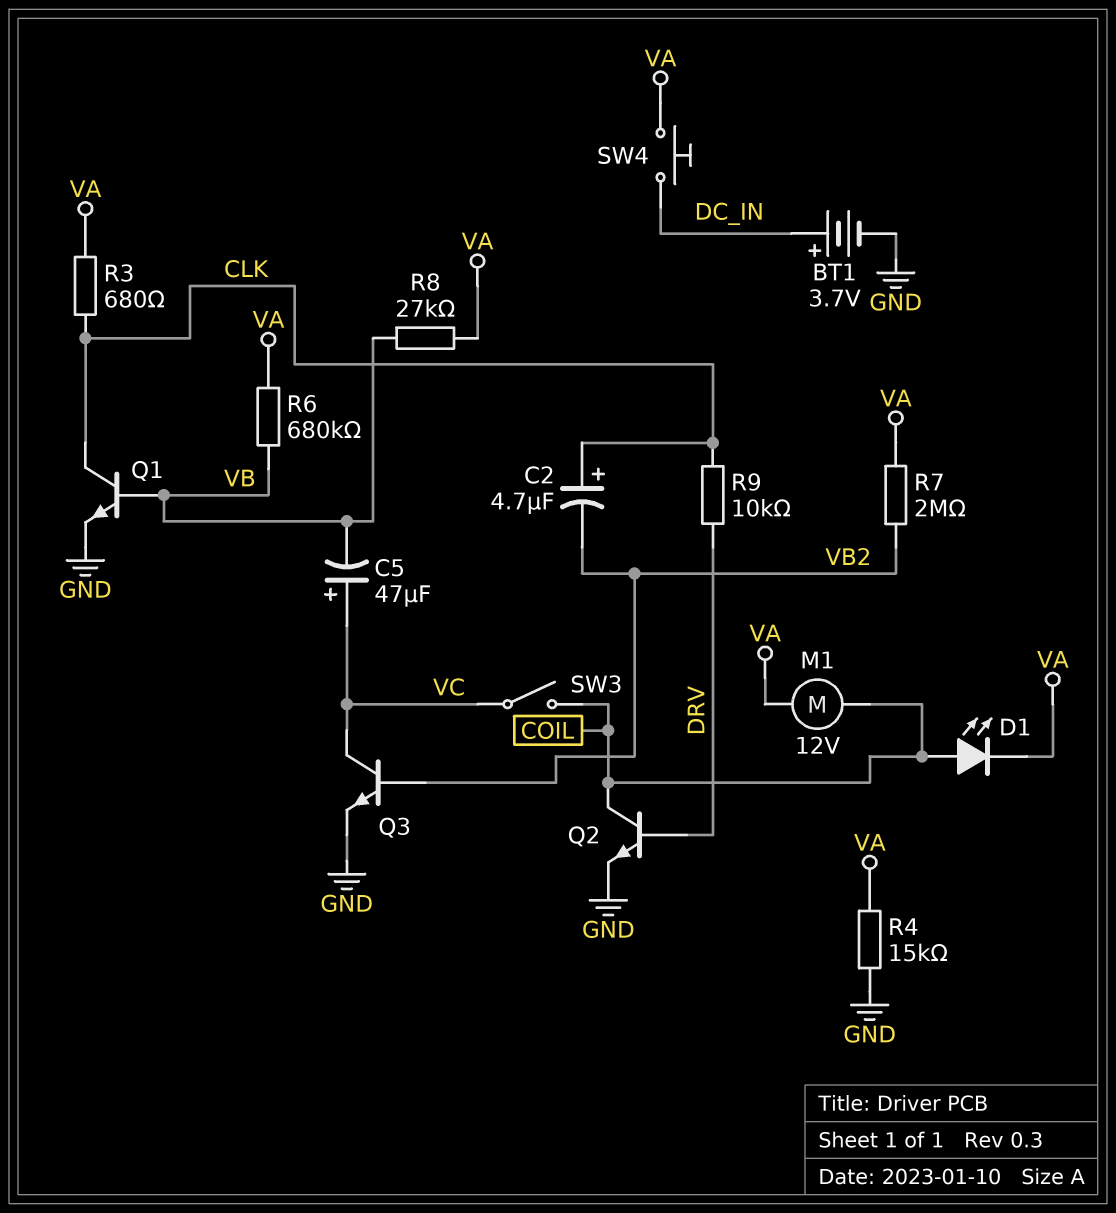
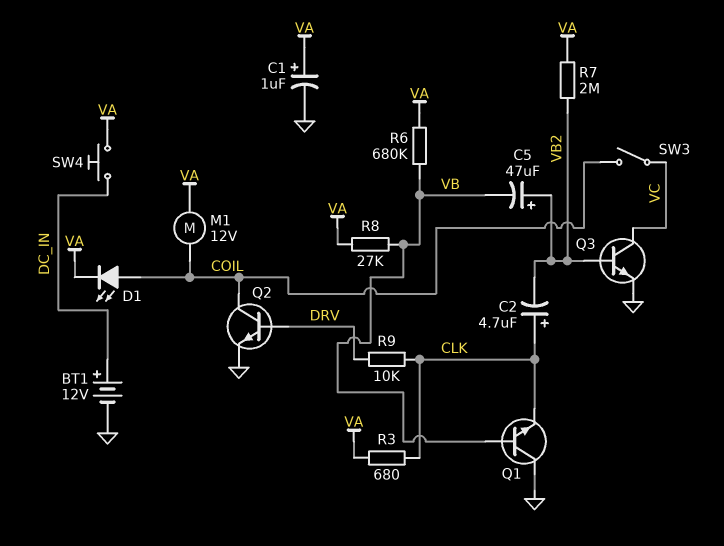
BT1: 3.7V (plus DC_IN, minus GND) -> 12V (plus DC_IN, minus GND)
C1: none -> 1uF (plus VA, minus GND)
C5: 47uF (plus VC, minus VB) -> 47uF (plus VB2, minus VB)
Q1: NPN (B VB, C CLK, E GND) -> NPN (B VB, C GND, E CLK)
R4: 15k (GND, VA) -> none

